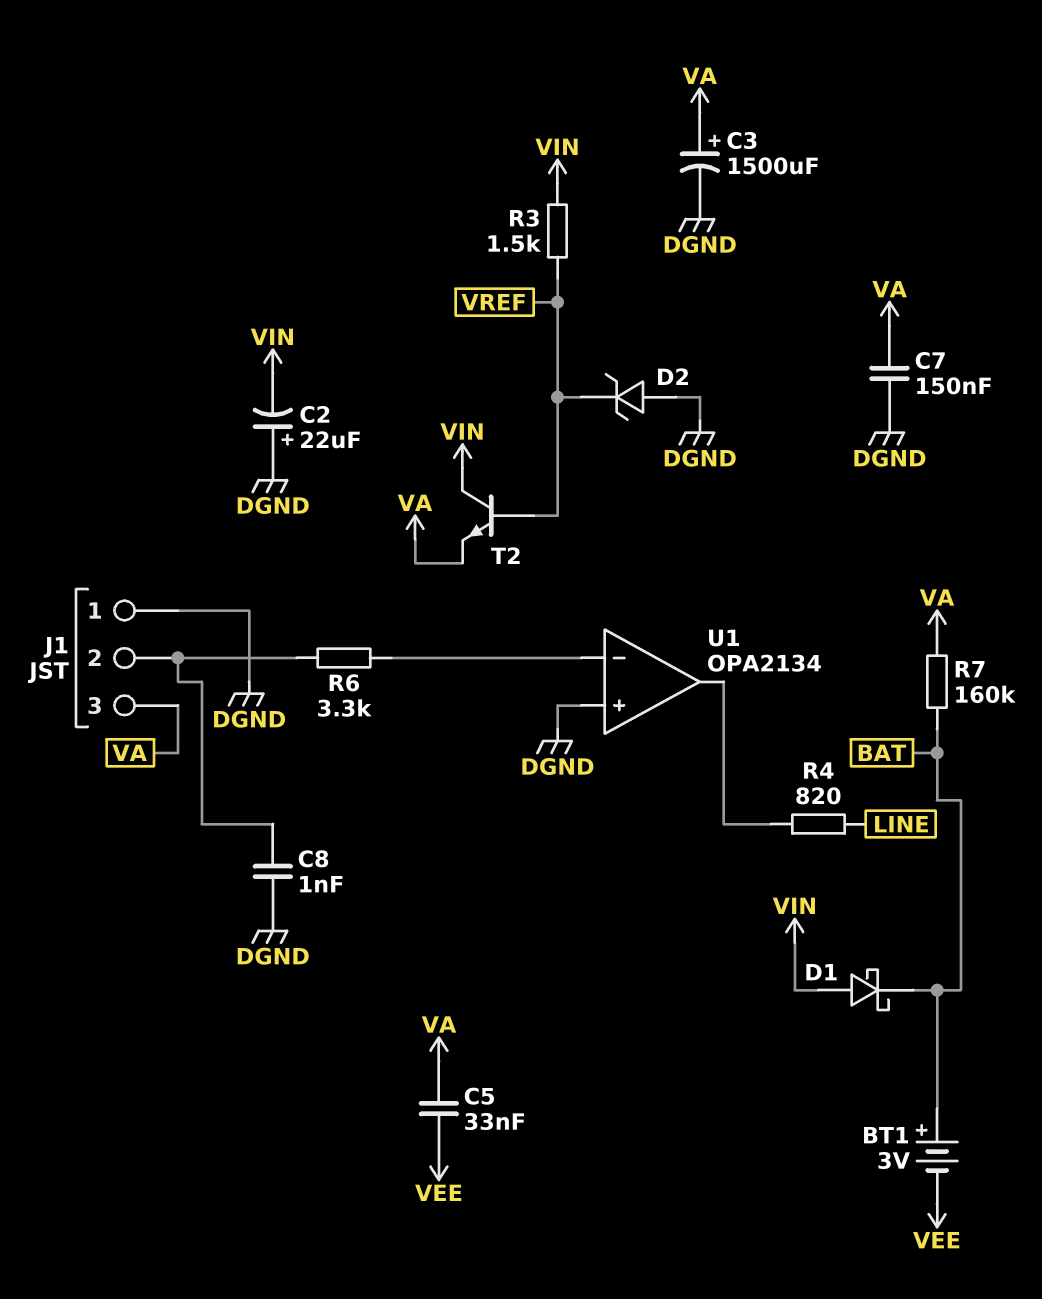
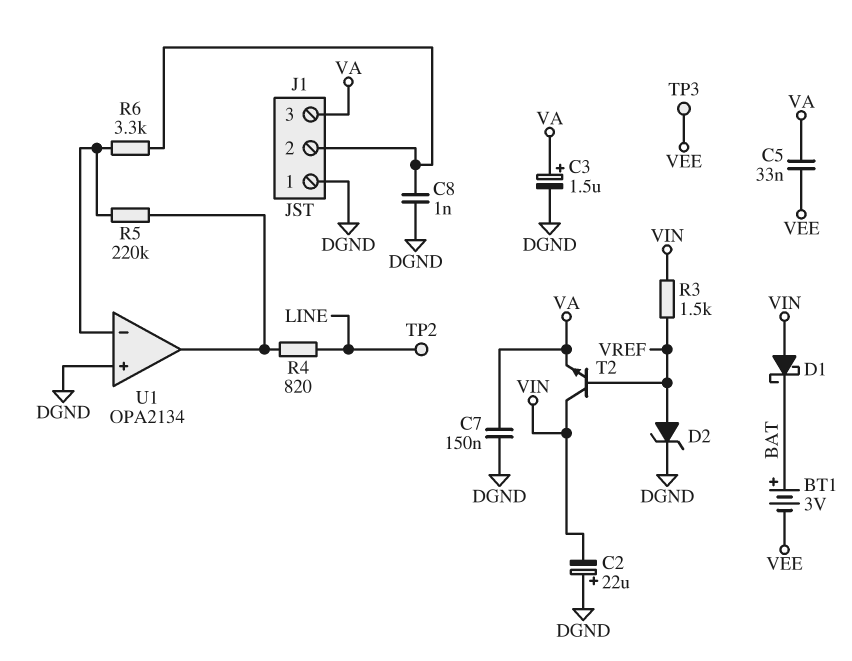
C3: 1500uF (plus VA, minus DGND) -> 1.5uF (plus VA, minus DGND)
D2: zener (A DGND, K VREF) -> zener (A VREF, K DGND)
R5: none -> 220k (U1/in-, U1/out)
R7: 160k (BAT, VA) -> none
TP2: none -> test point (LINE)
TP3: none -> test point (VEE)

